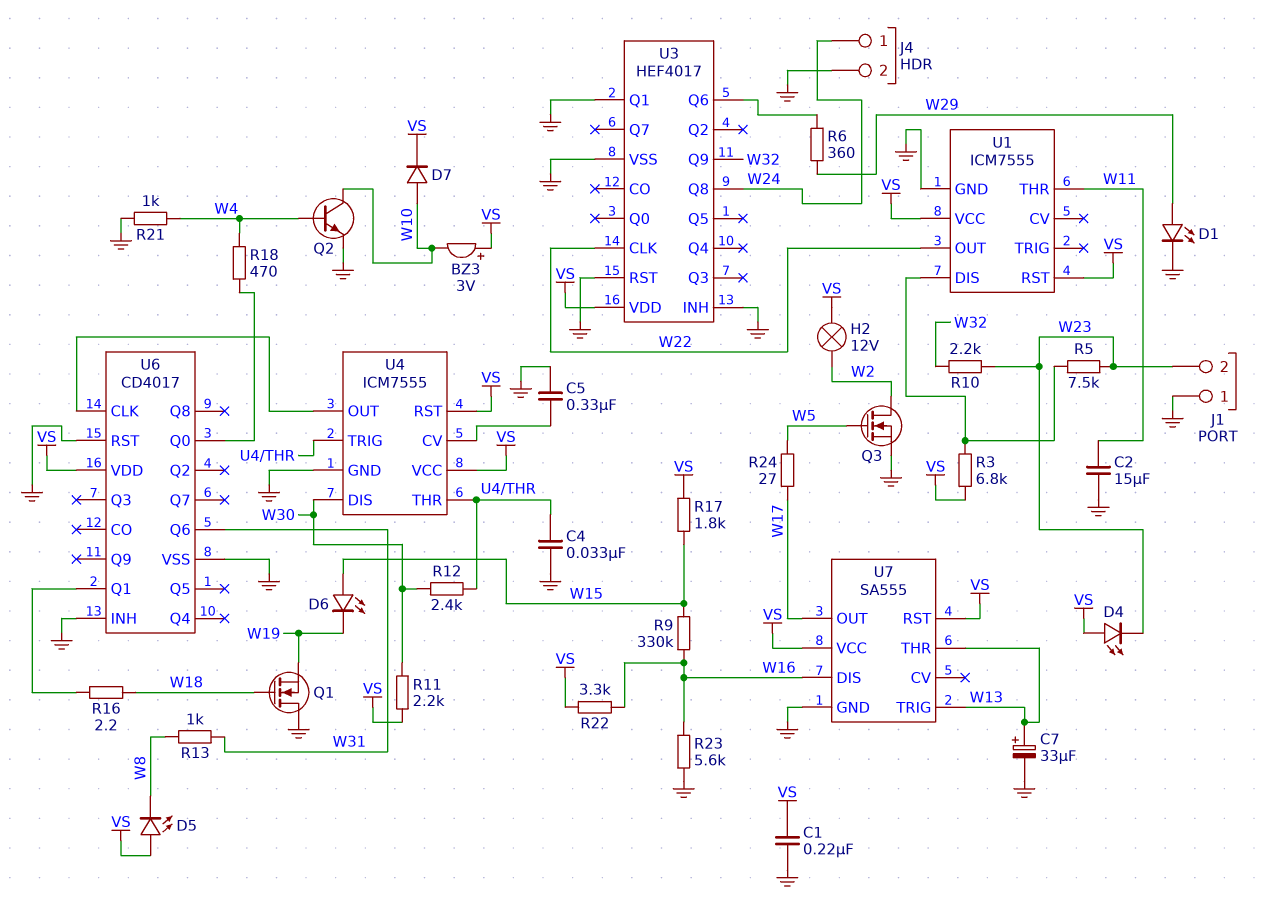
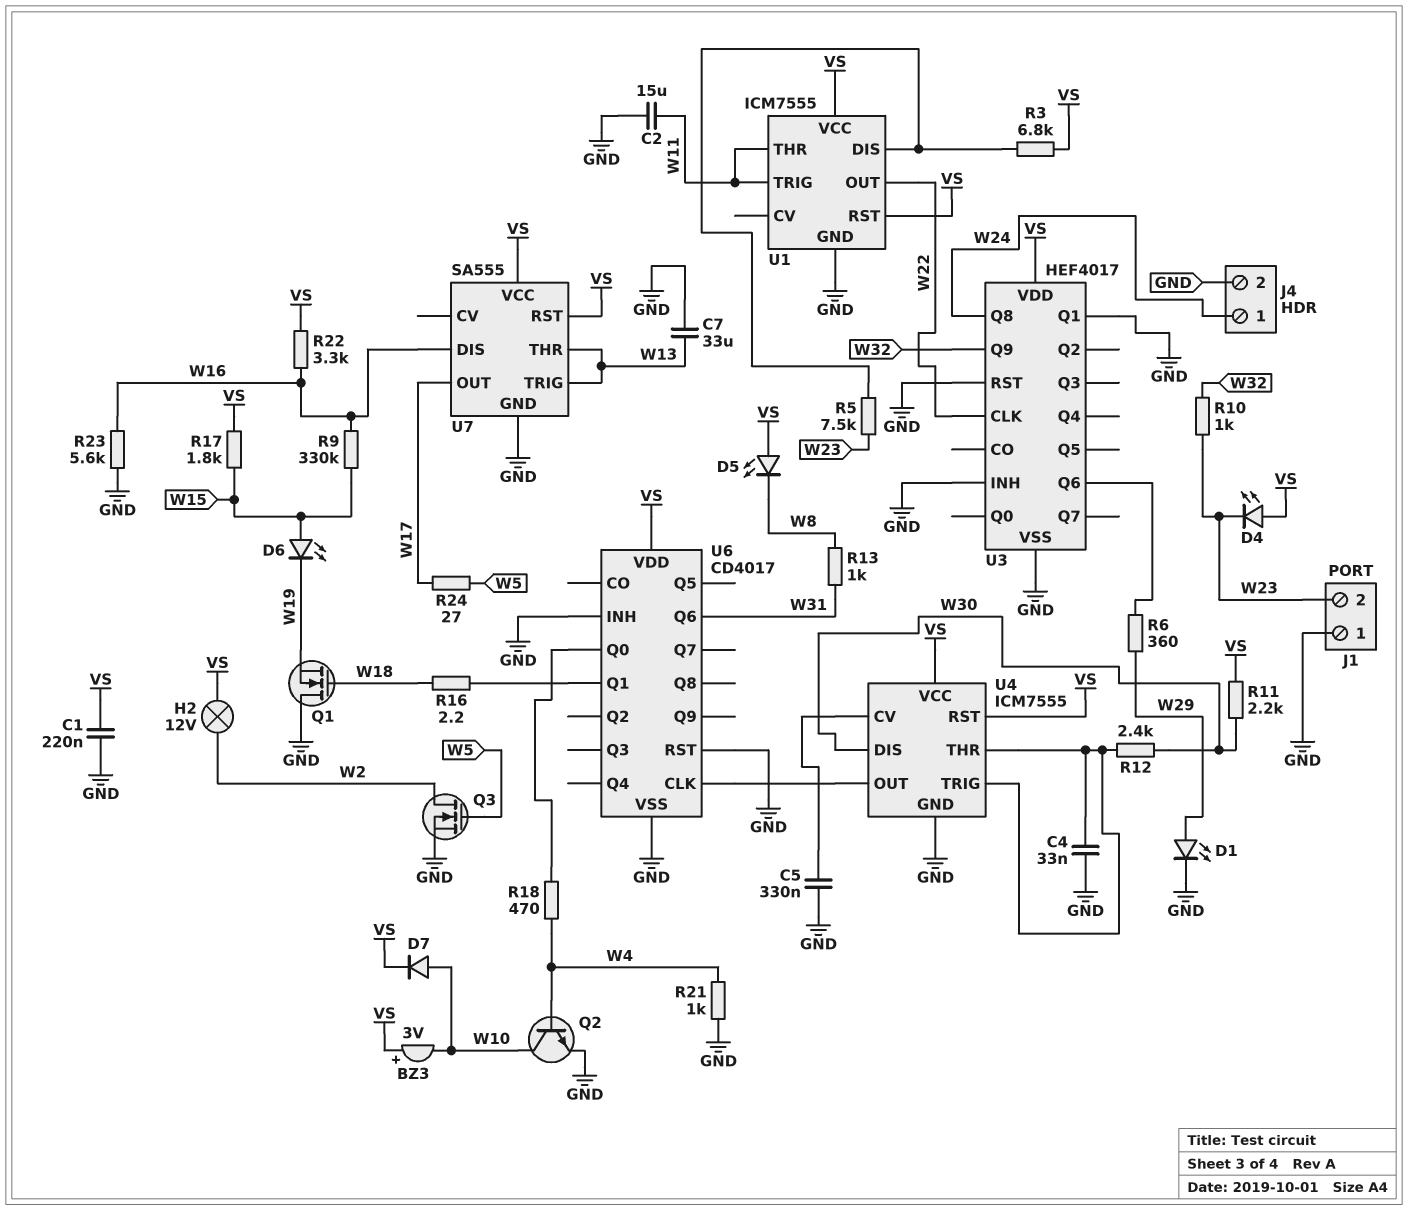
C7: 33uF (plus W13, minus GND) -> 33uF (GND, W13)
R10: 2.2k (W23, W32) -> 1k (W23, W32)
U1 pin TRIG: none -> W11

